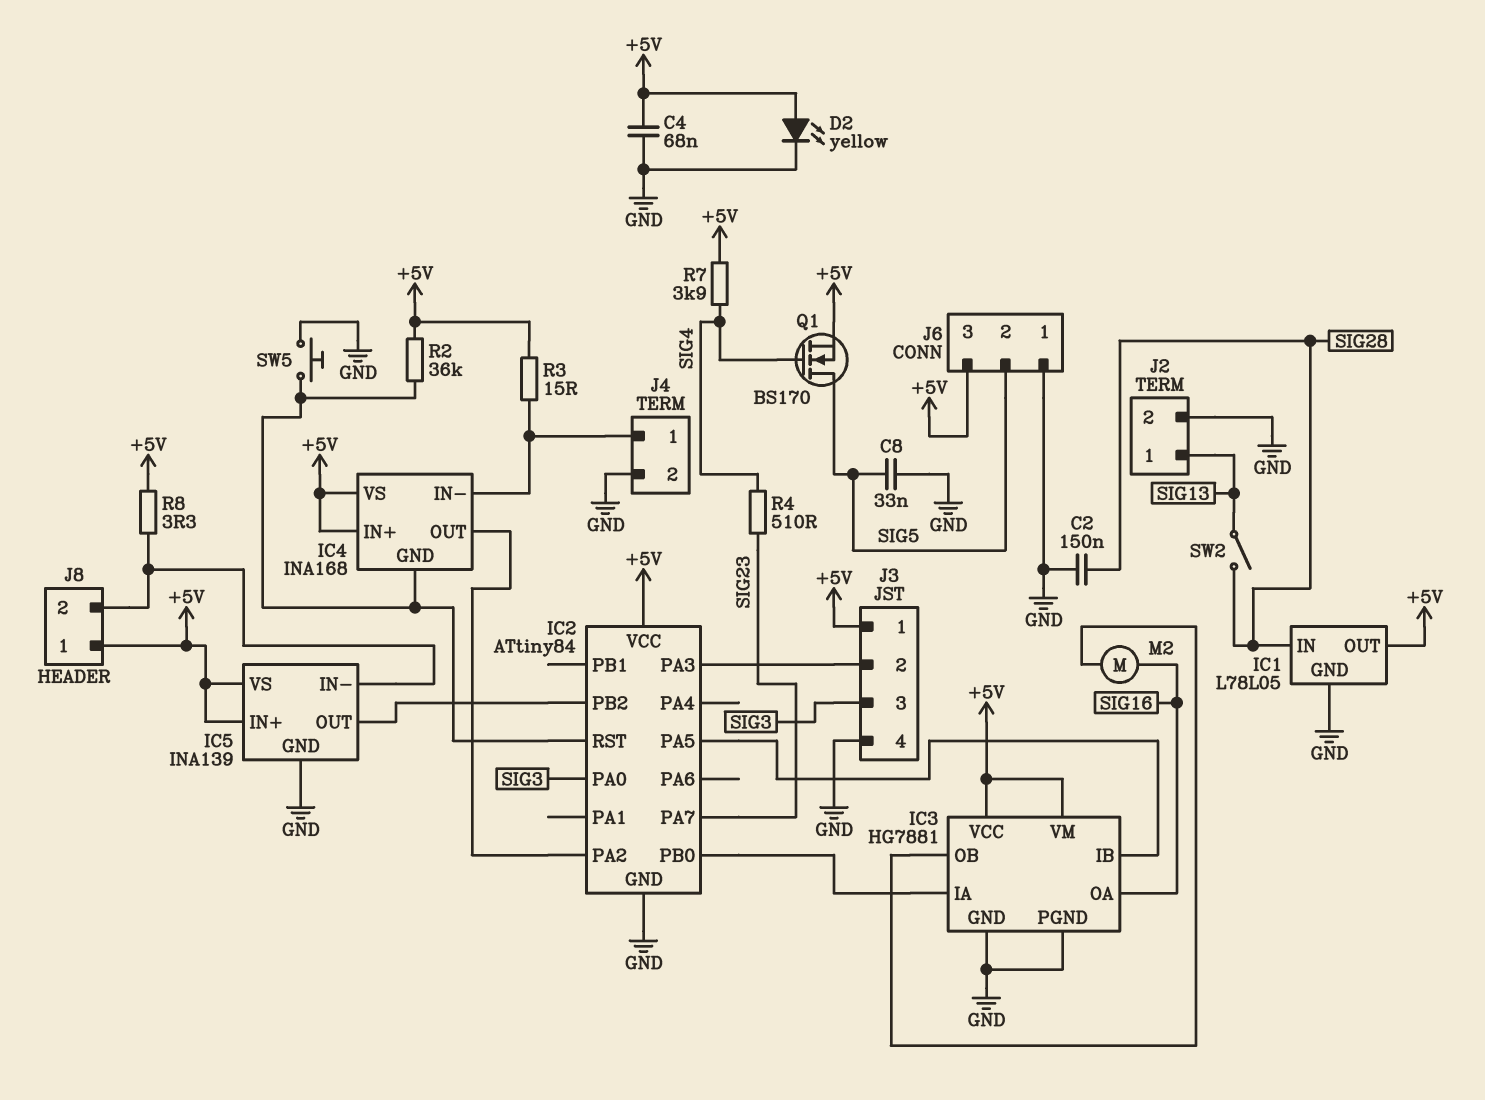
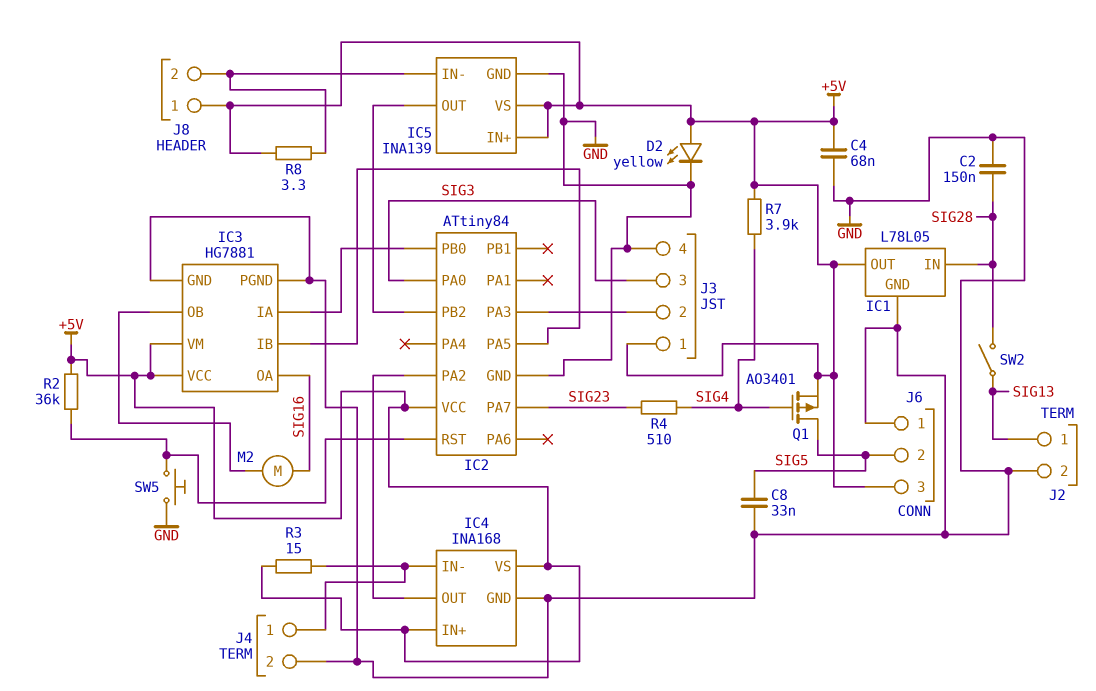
IC4 pin GND: IC2/RST -> GND
Q1: NMOS BS170 (G SIG4, D SIG5, S +5V) -> PMOS AO3401 (G SIG4, D SIG5, S +5V)

